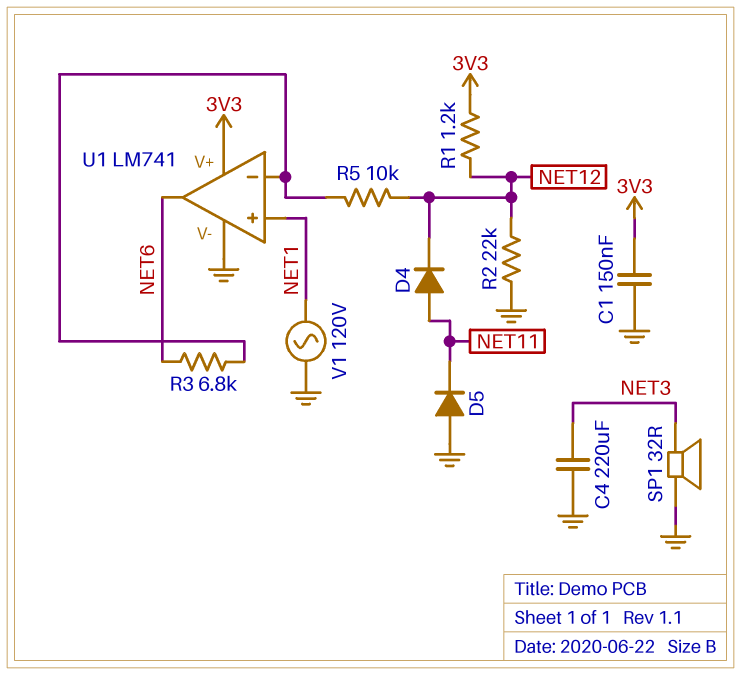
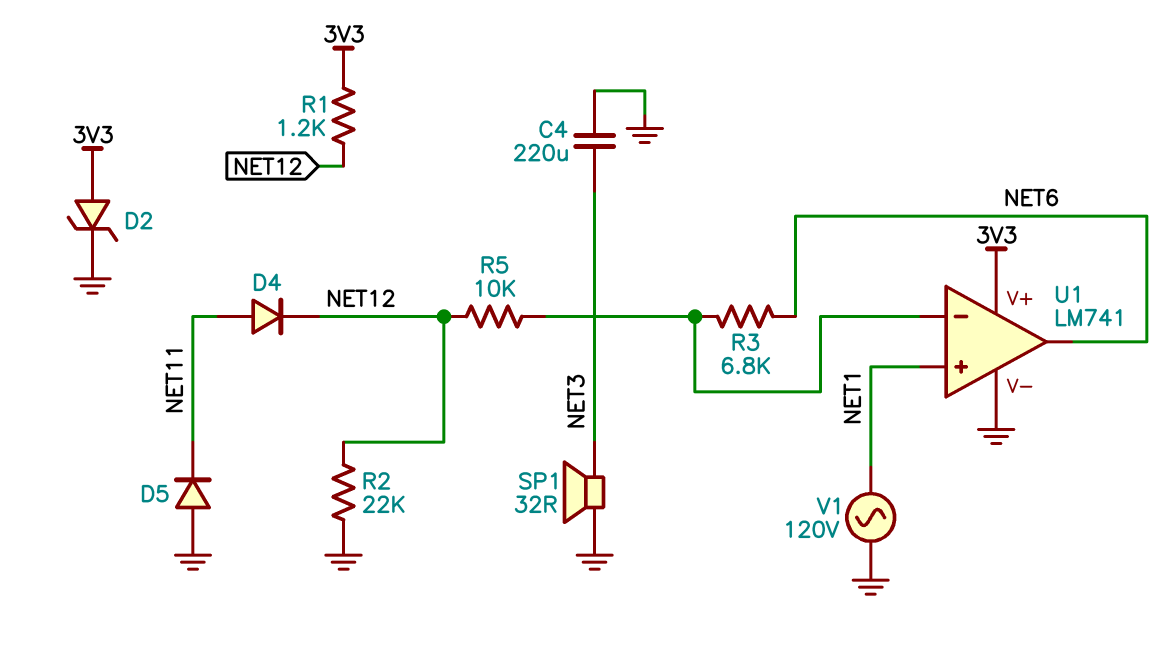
C1: 150nF (3V3, GND) -> none
D2: none -> zener (A 3V3, K GND)

